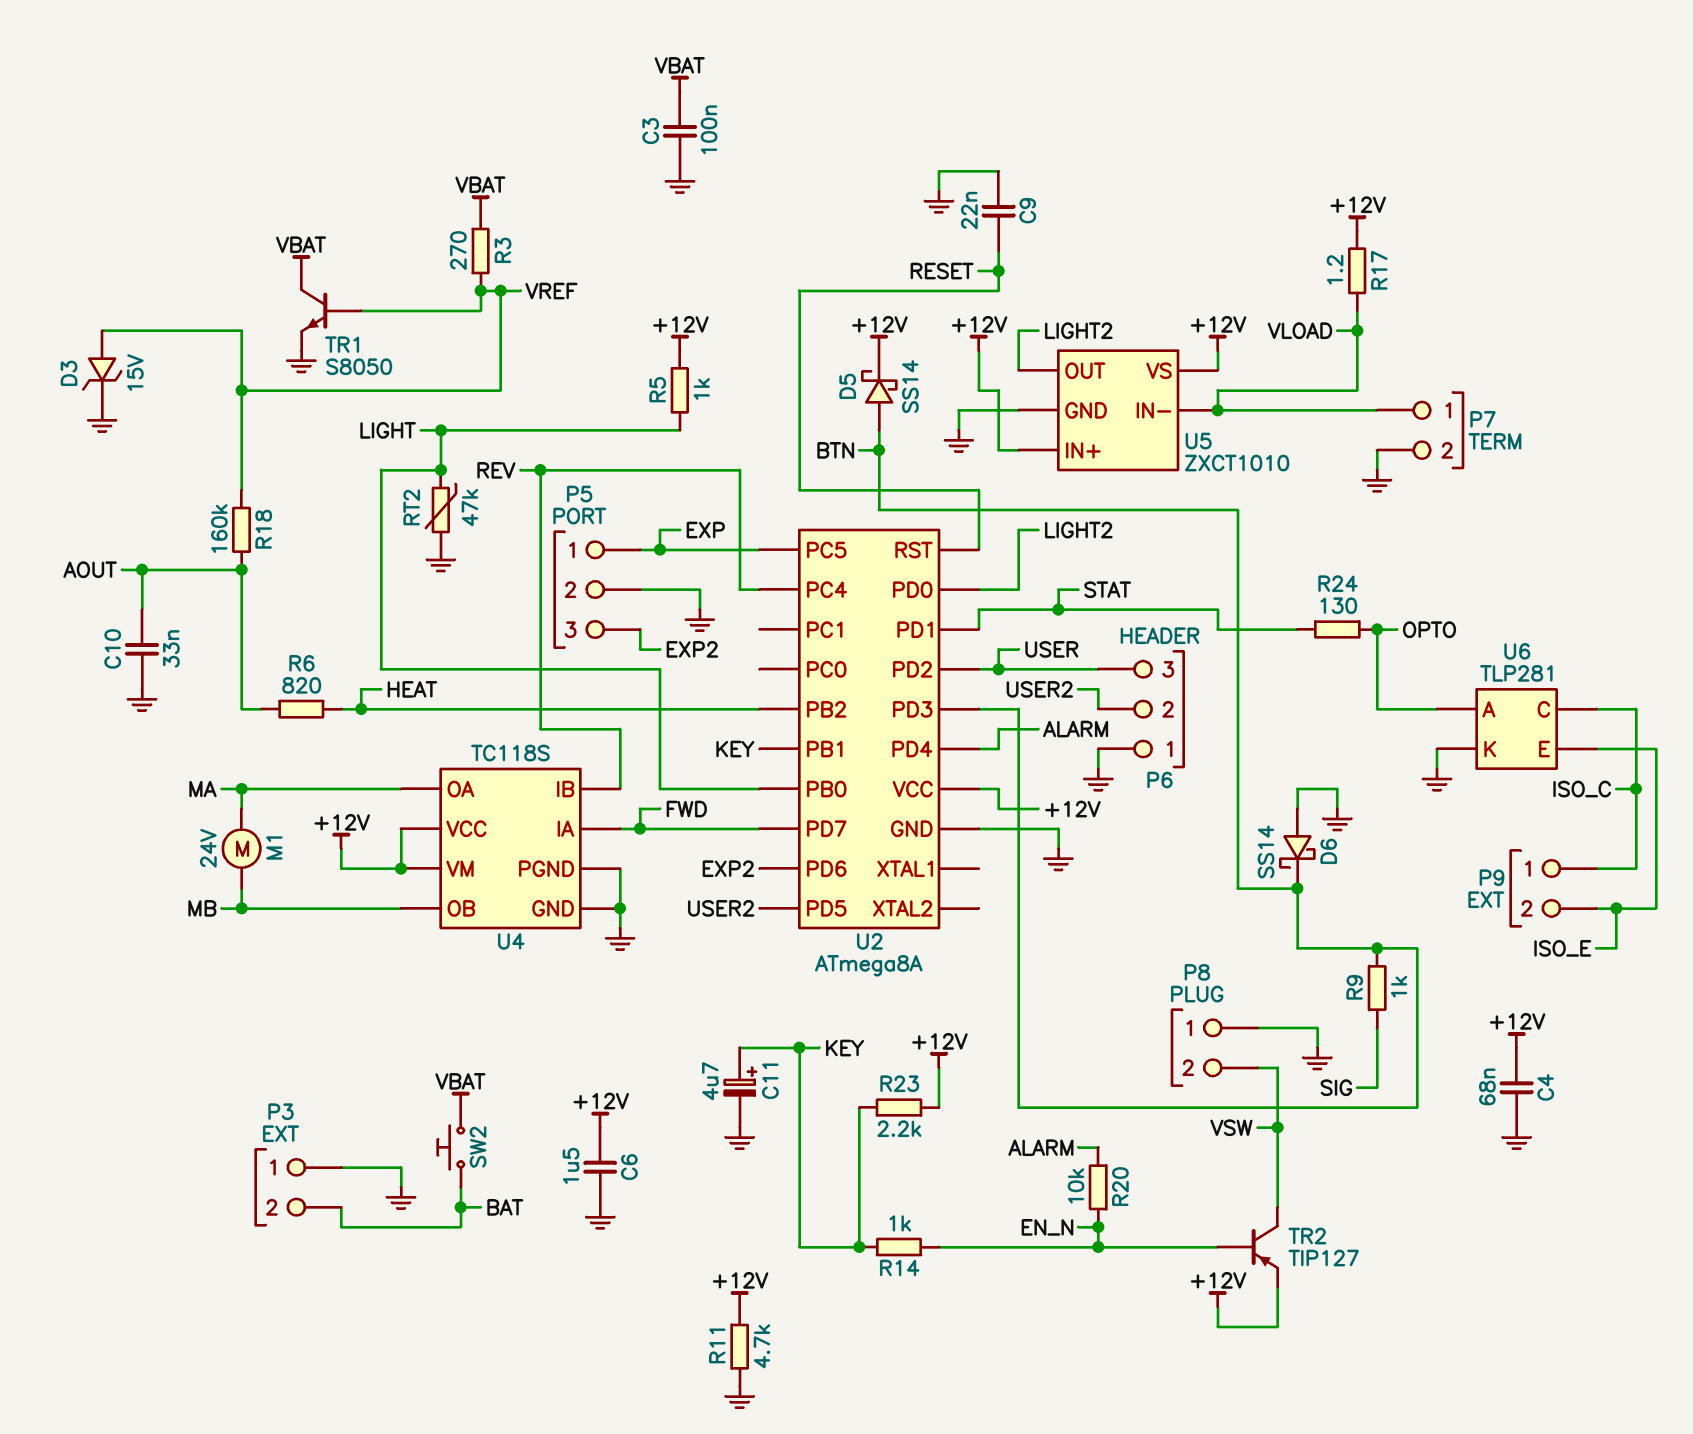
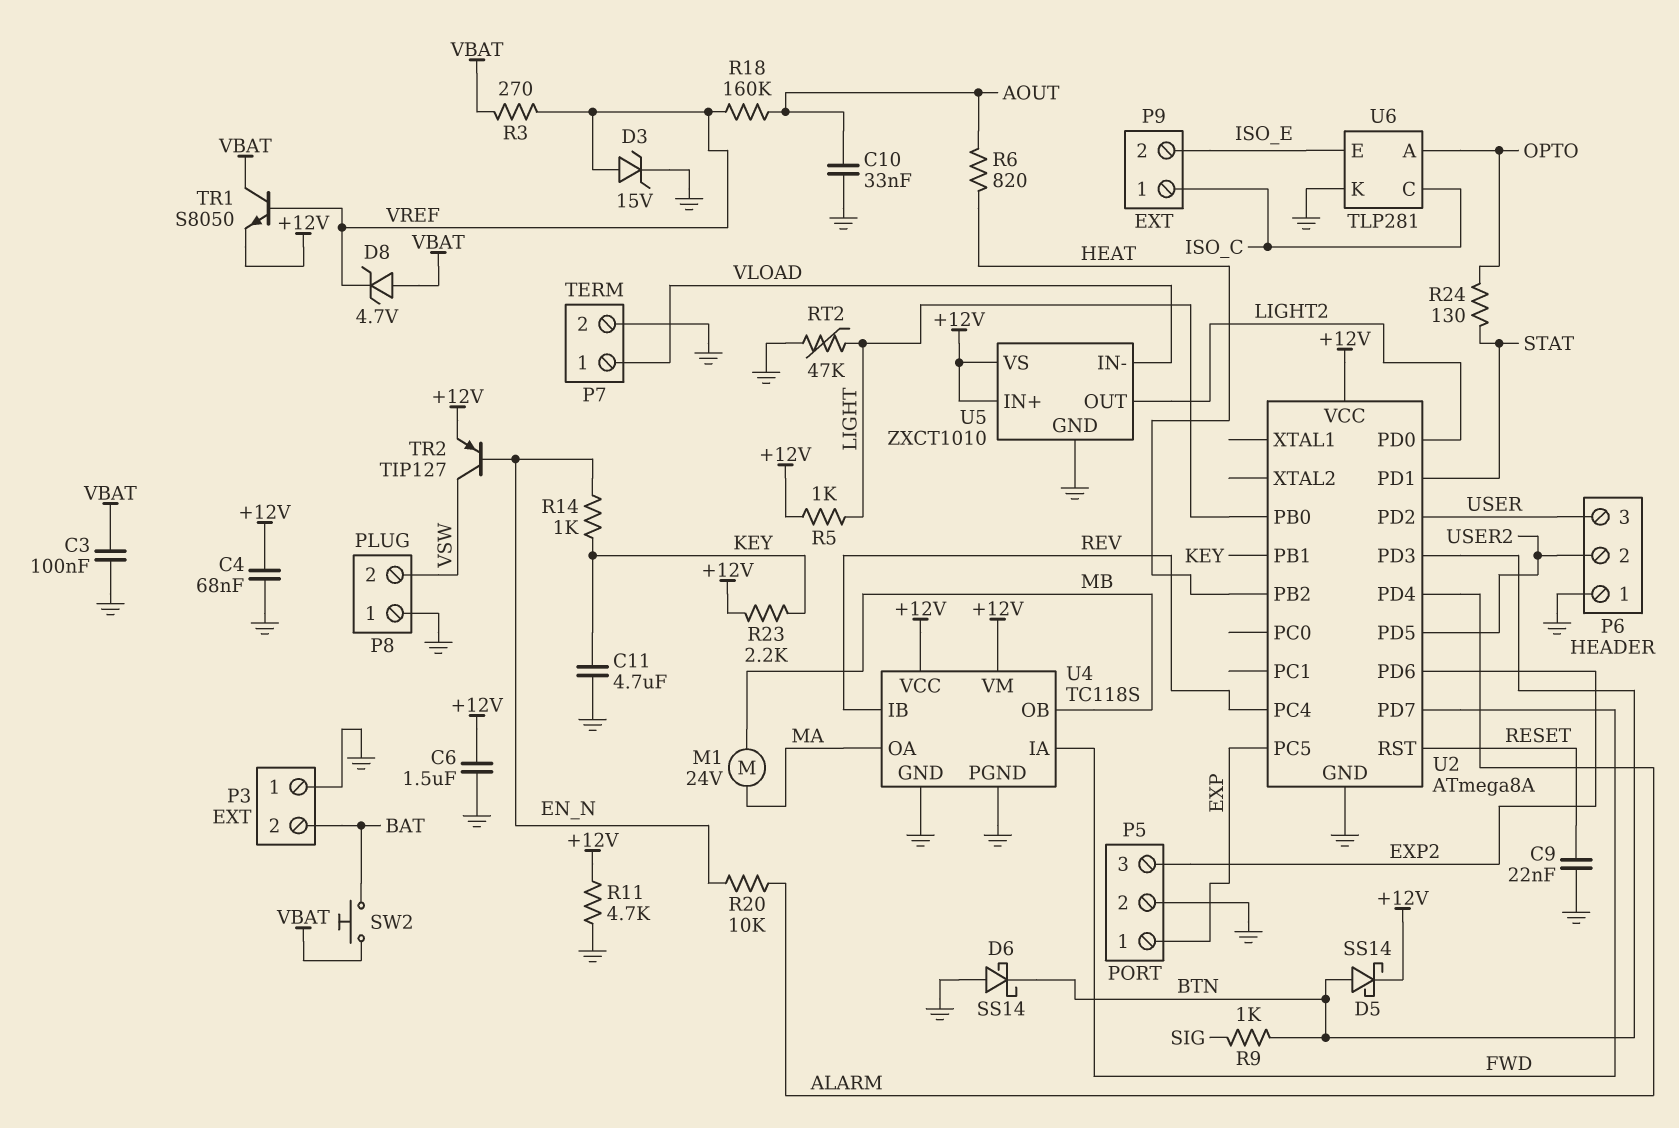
C11: 4.7uF (plus KEY, minus GND) -> 4.7uF (GND, KEY)
D8: none -> zener 4.7V (A VBAT, K VREF)
R17: 1.2 (+12V, VLOAD) -> none
TR1: NPN S8050 (B VREF, C VBAT, E GND) -> NPN S8050 (B VREF, C VBAT, E +12V)

